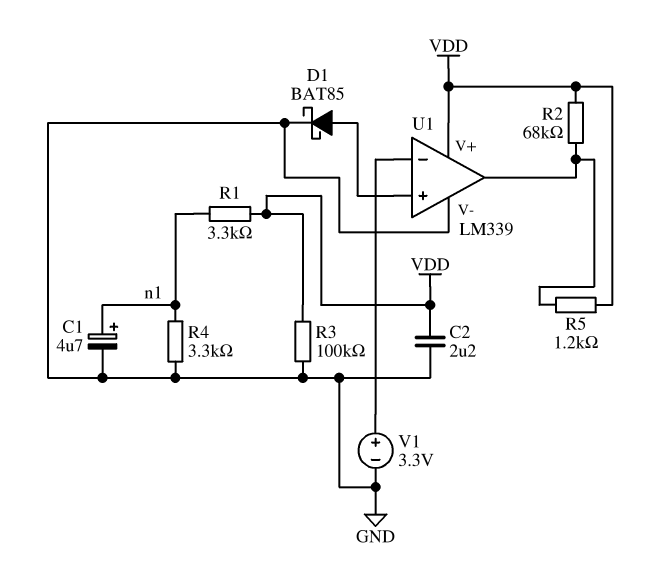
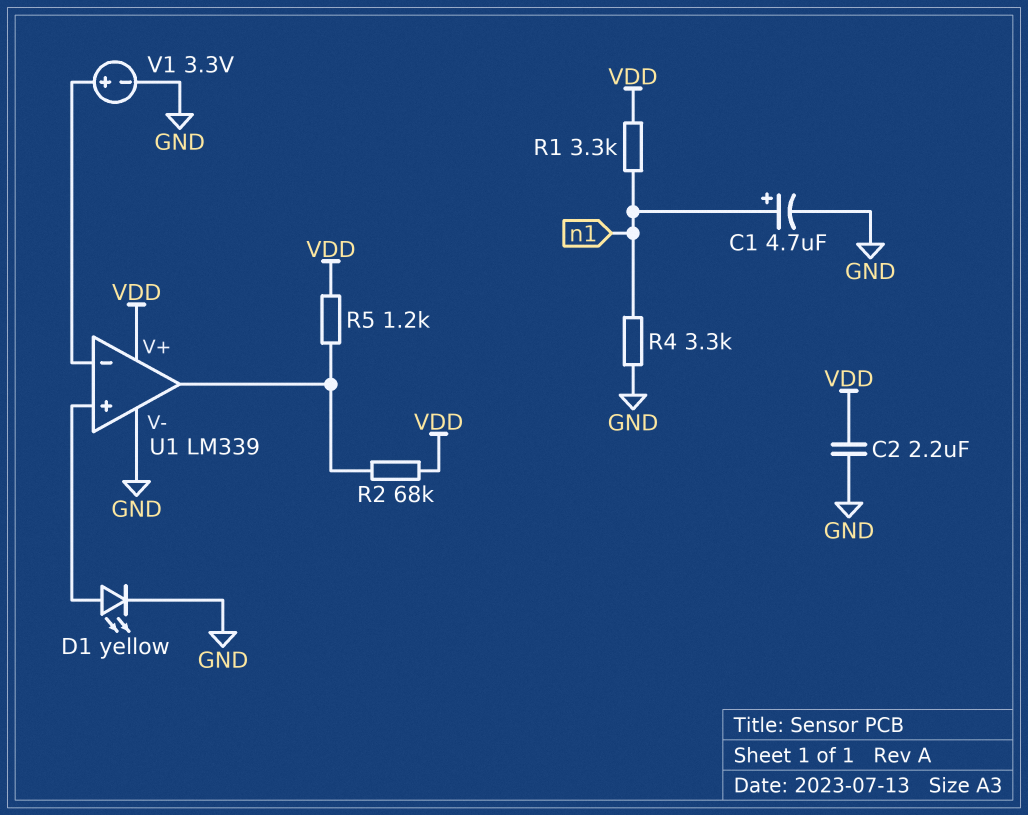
D1: schottky BAT85 (A U1/in+, K GND) -> LED yellow (A U1/in+, K GND)
R3: 100k (GND, VDD) -> none

